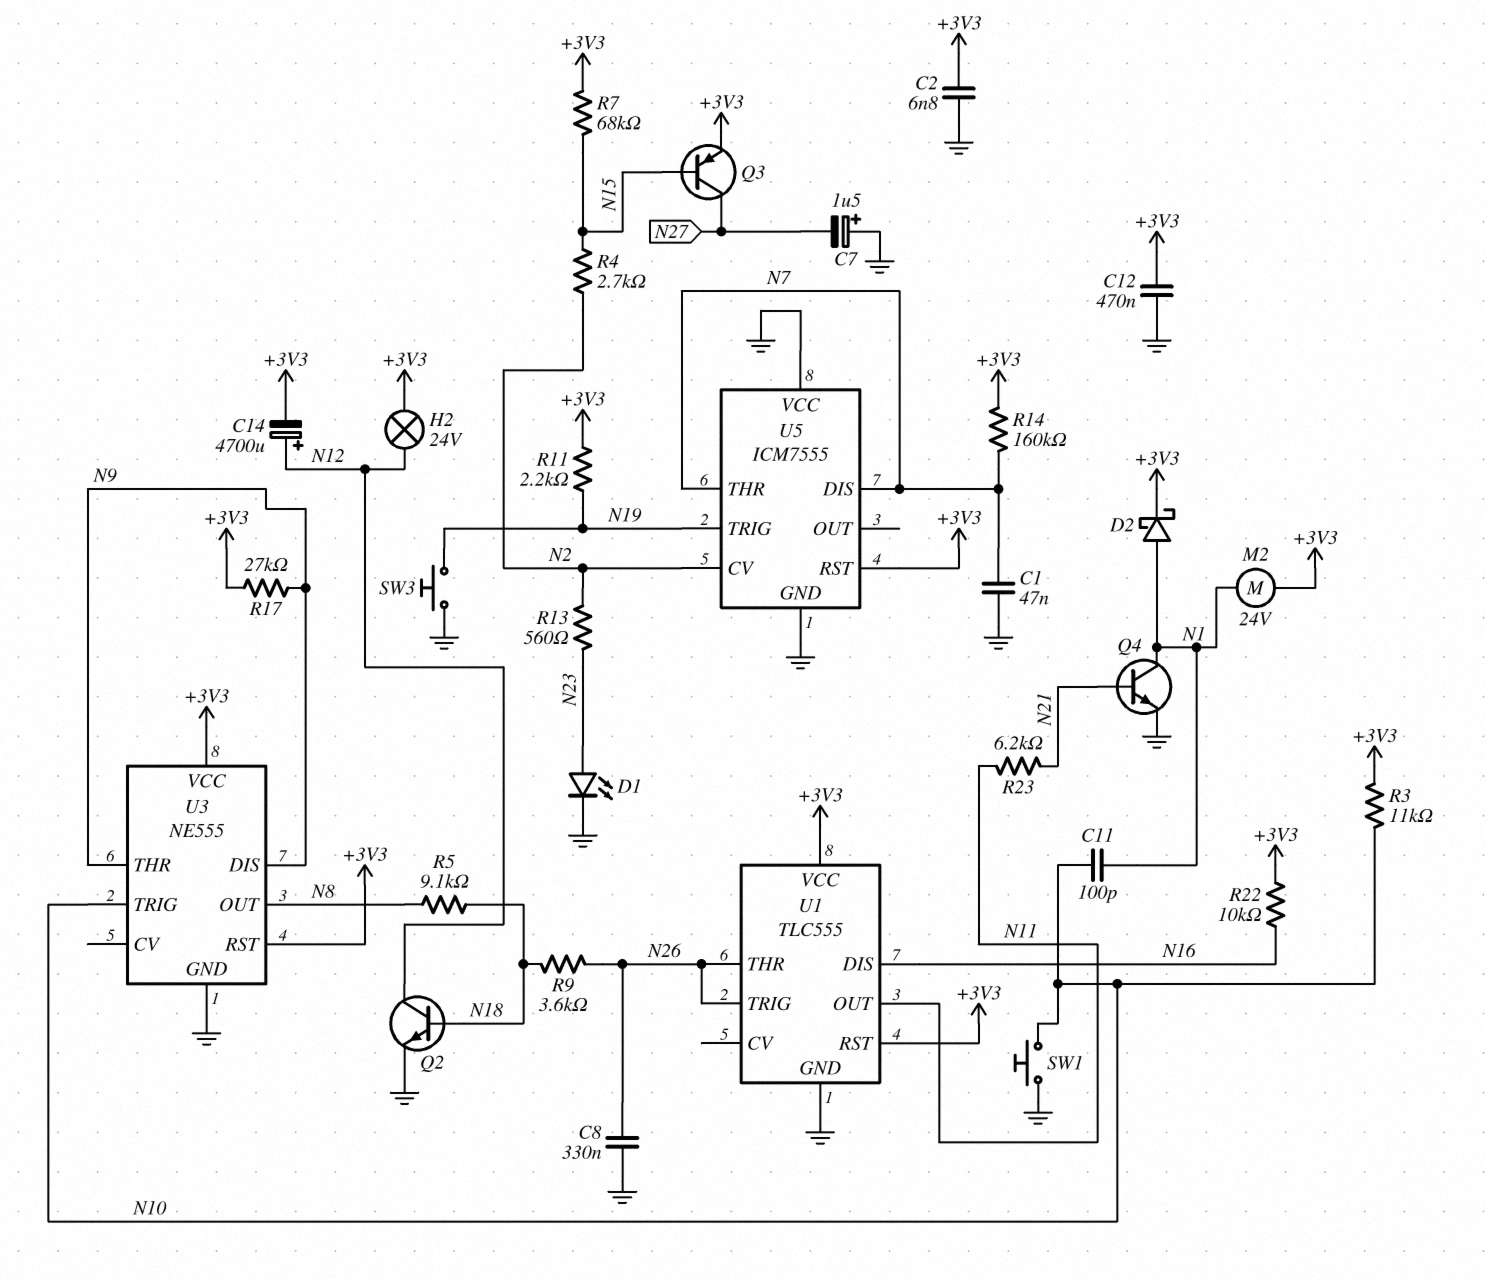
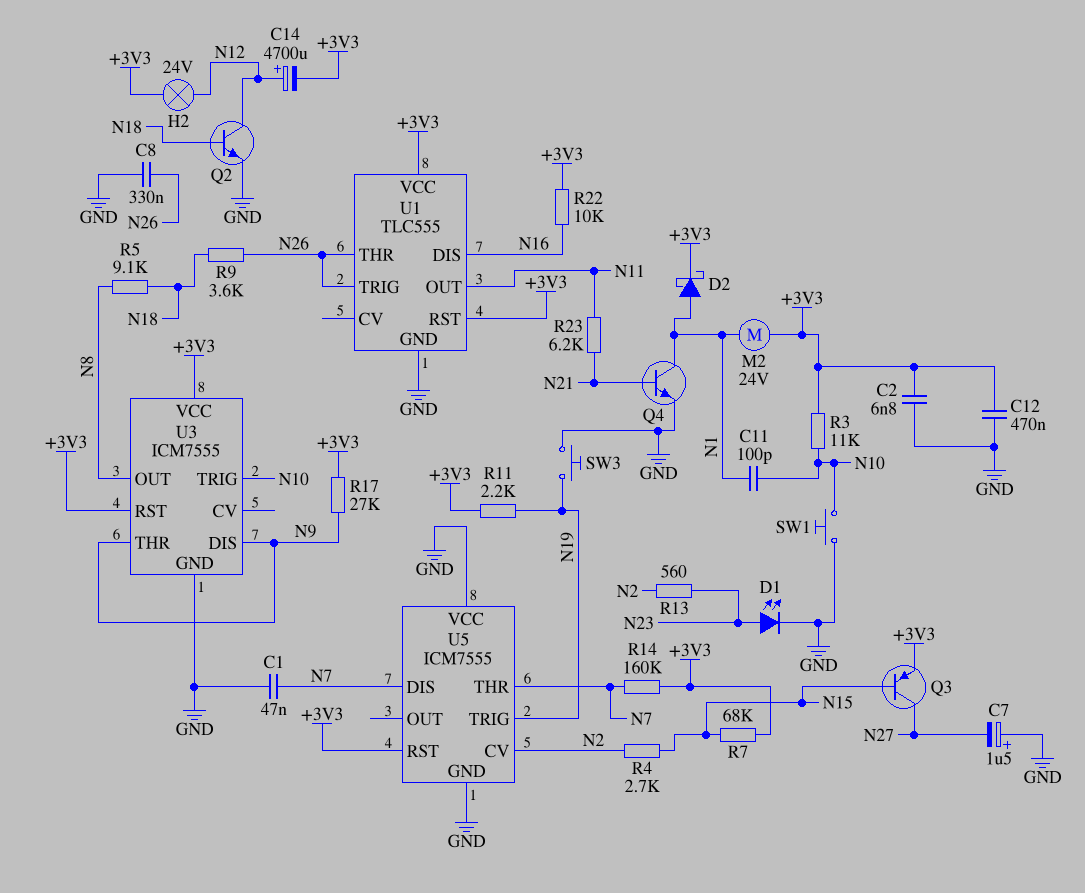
U3: NE555 -> ICM7555

